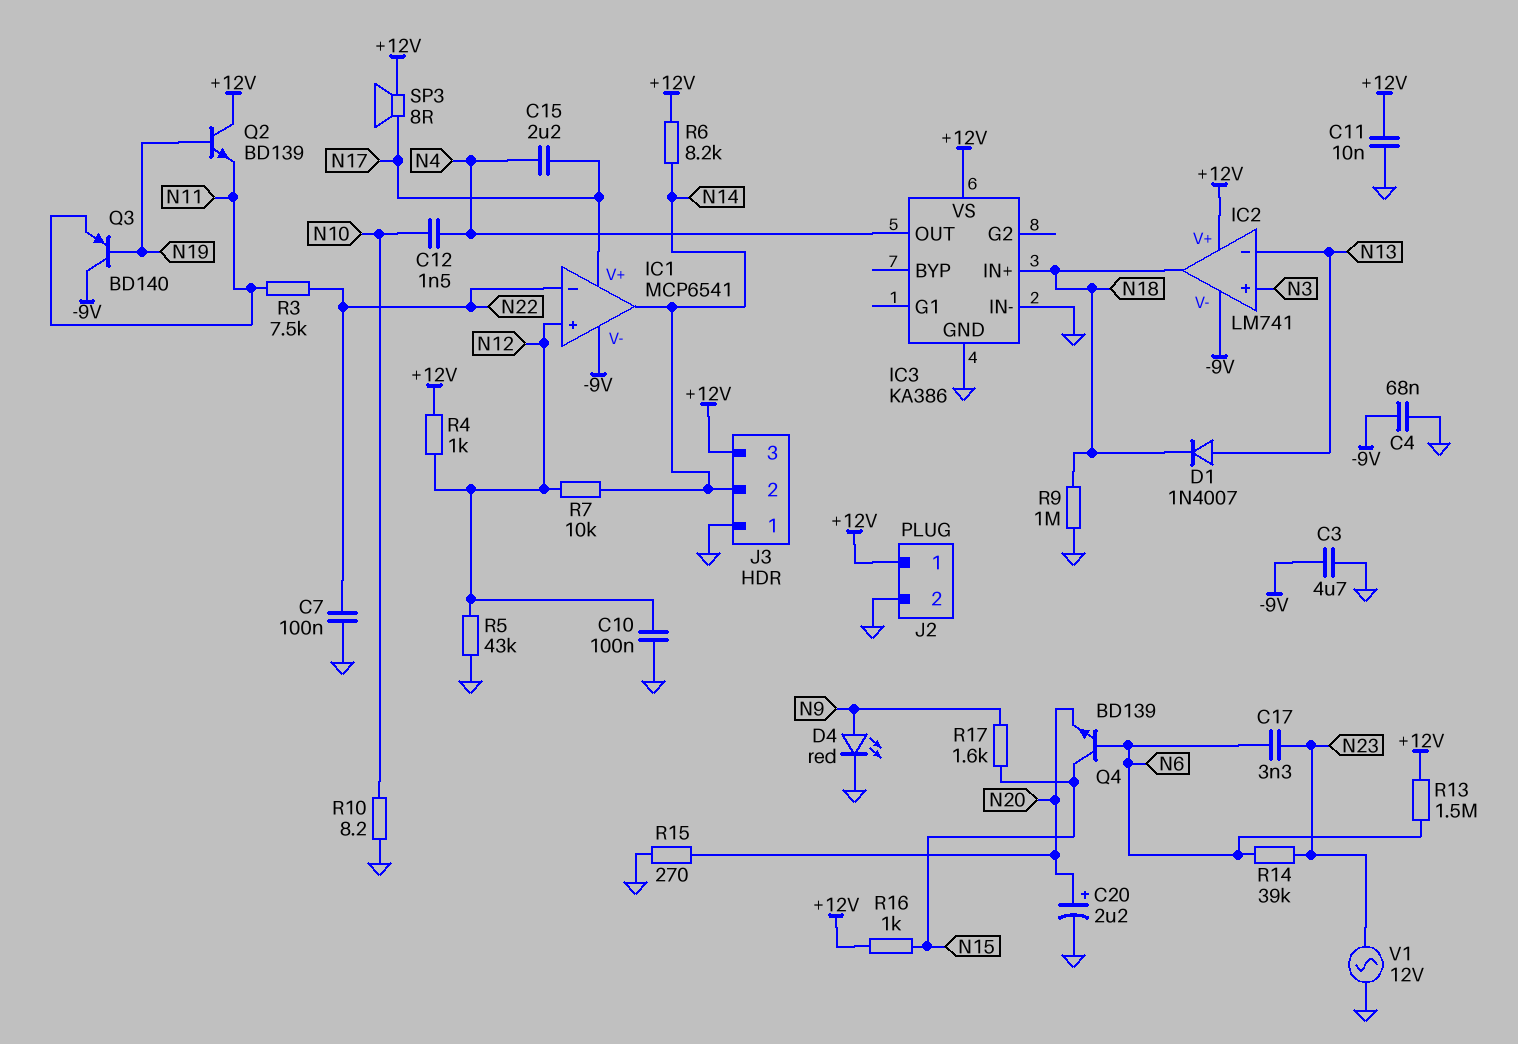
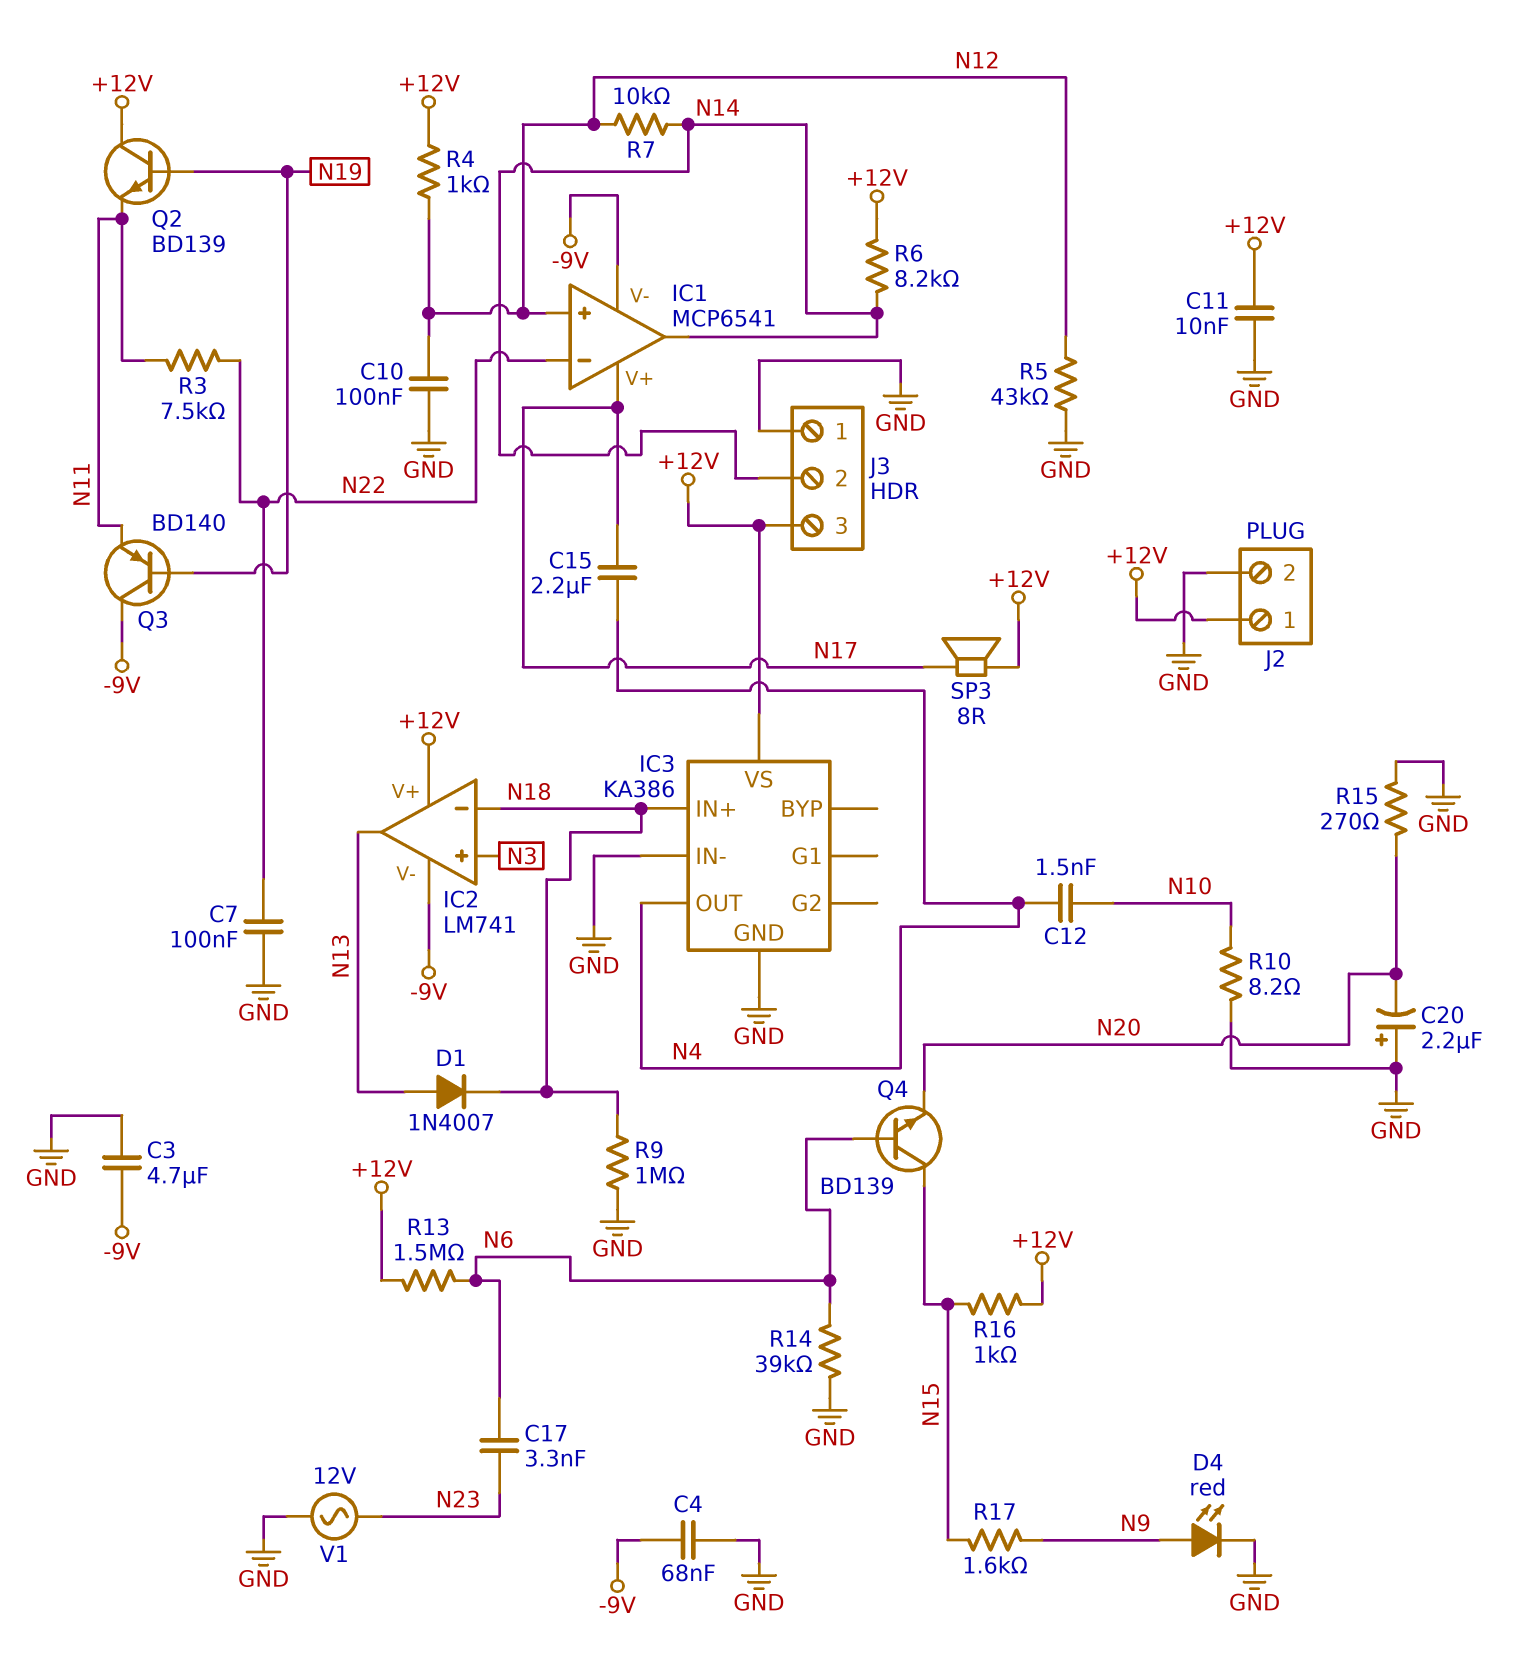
C20: 2.2uF (plus N20, minus GND) -> 2.2uF (plus GND, minus N20)
IC2 pin in-: N13 -> N18
IC2 pin out: N18 -> N13
R14: 39k (N6, N23) -> 39k (GND, N6)

